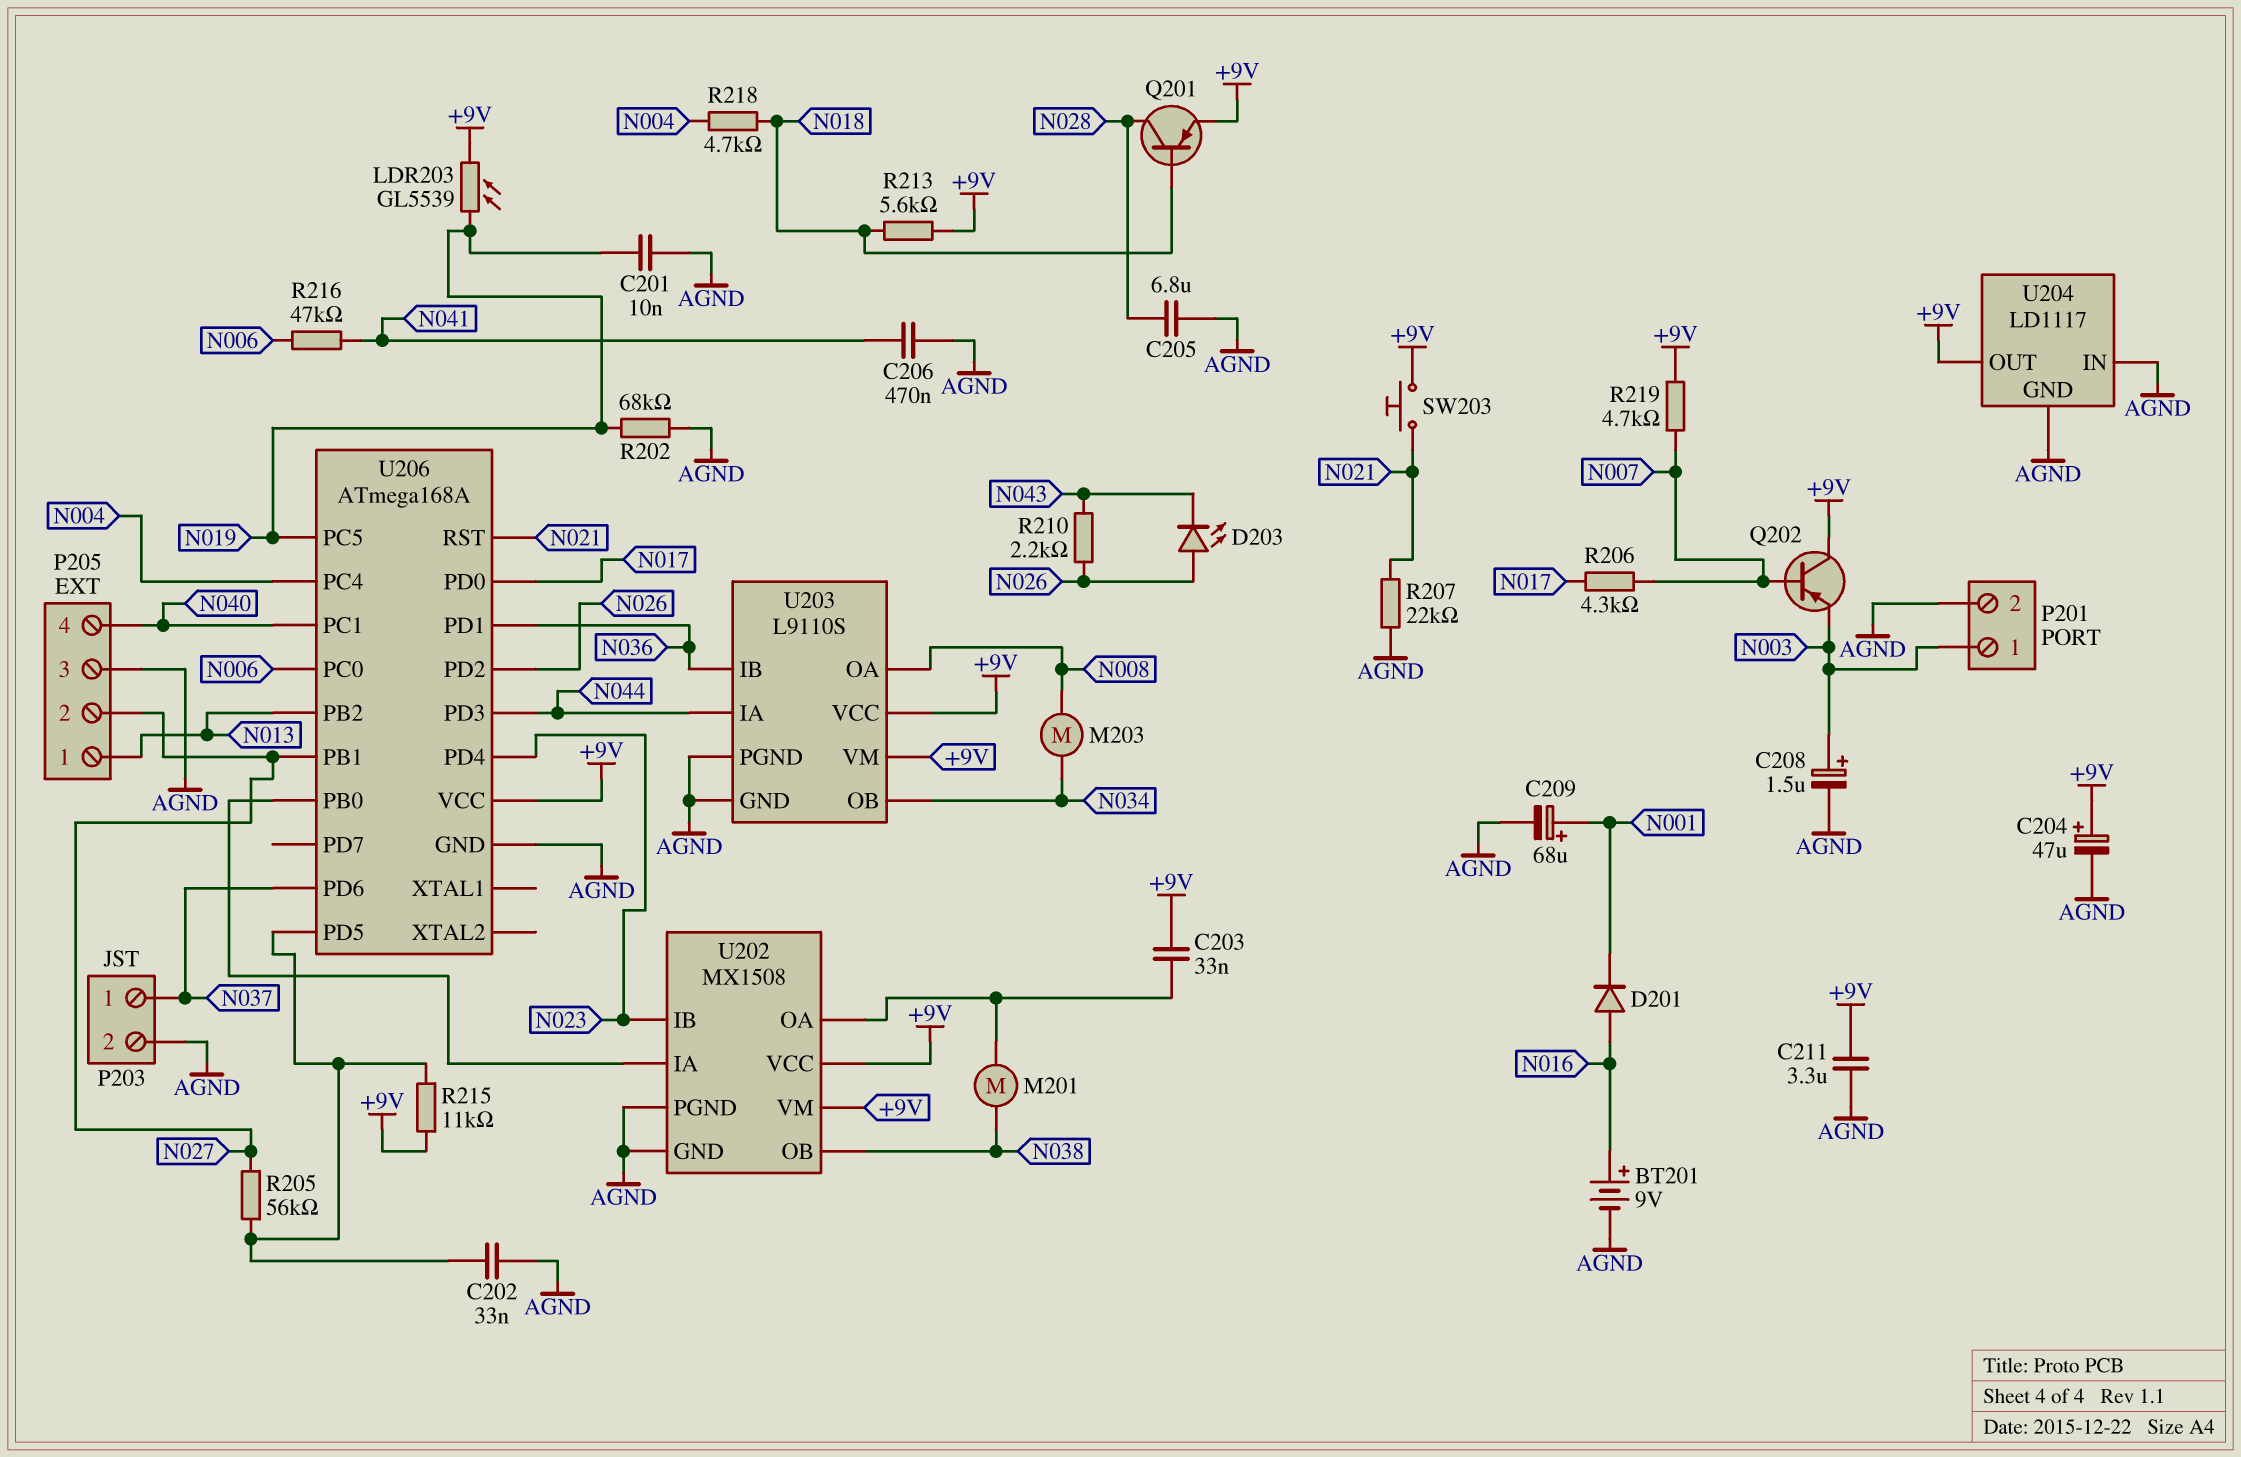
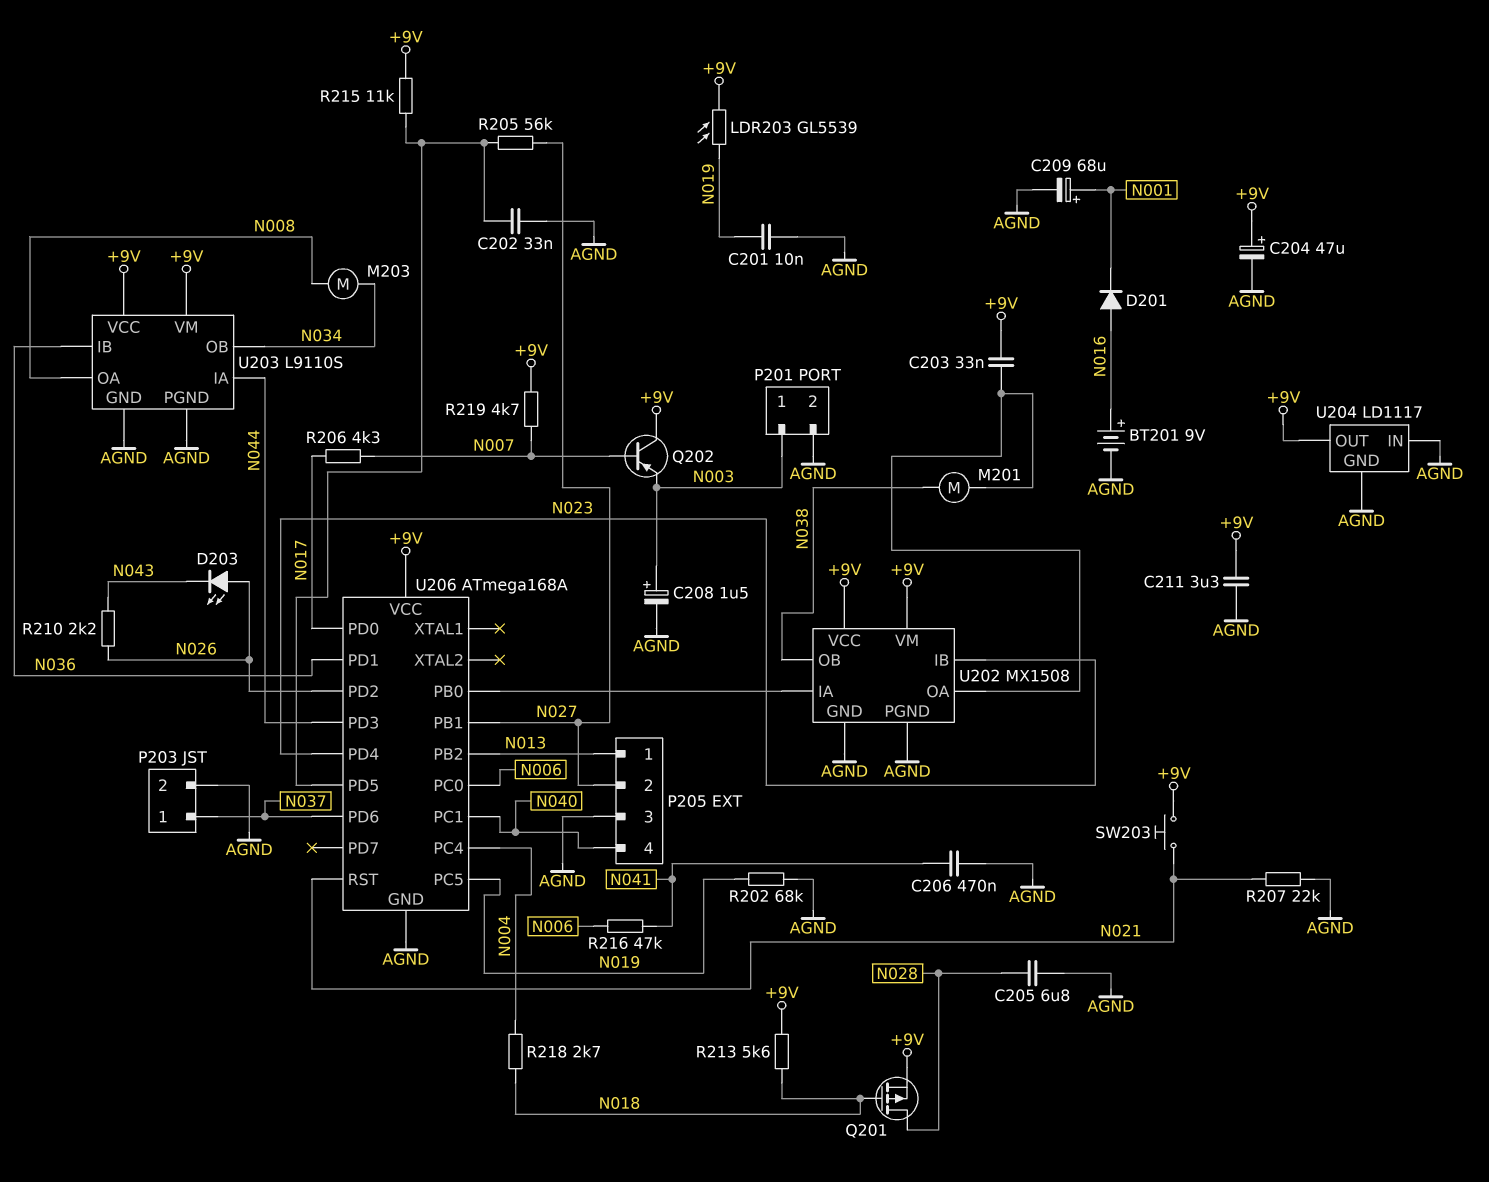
Q201: PNP (B N018, C N028, E +9V) -> PMOS (G N018, D N028, S +9V)
R218: 4.7k (N004, N018) -> 2.7k (N004, N018)

